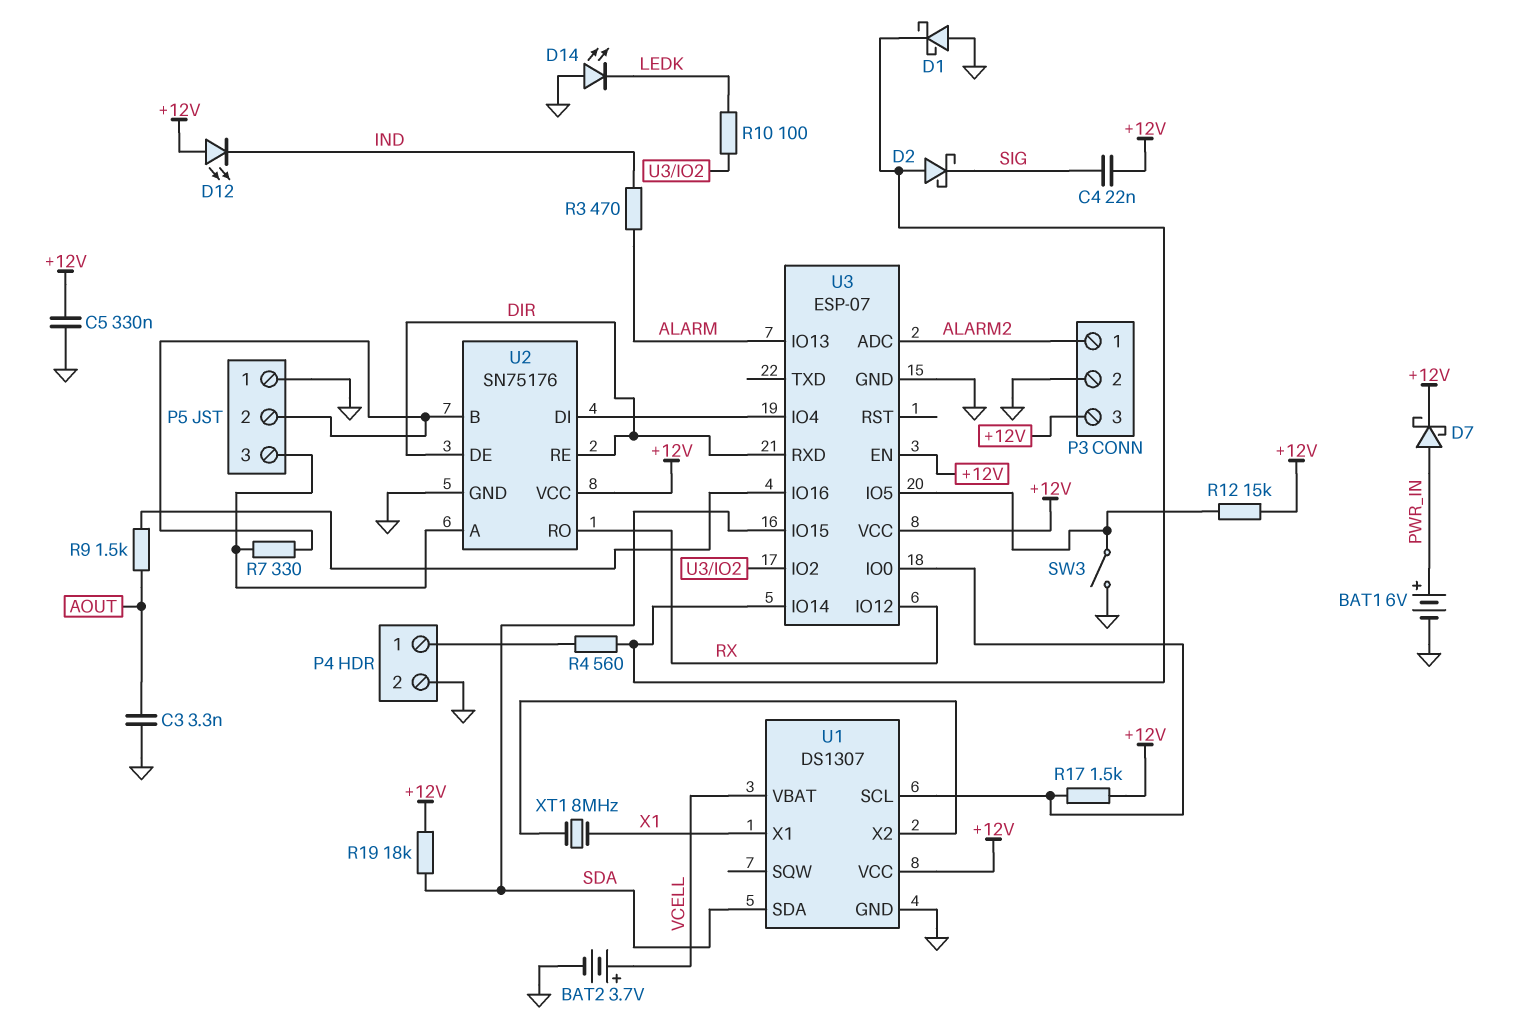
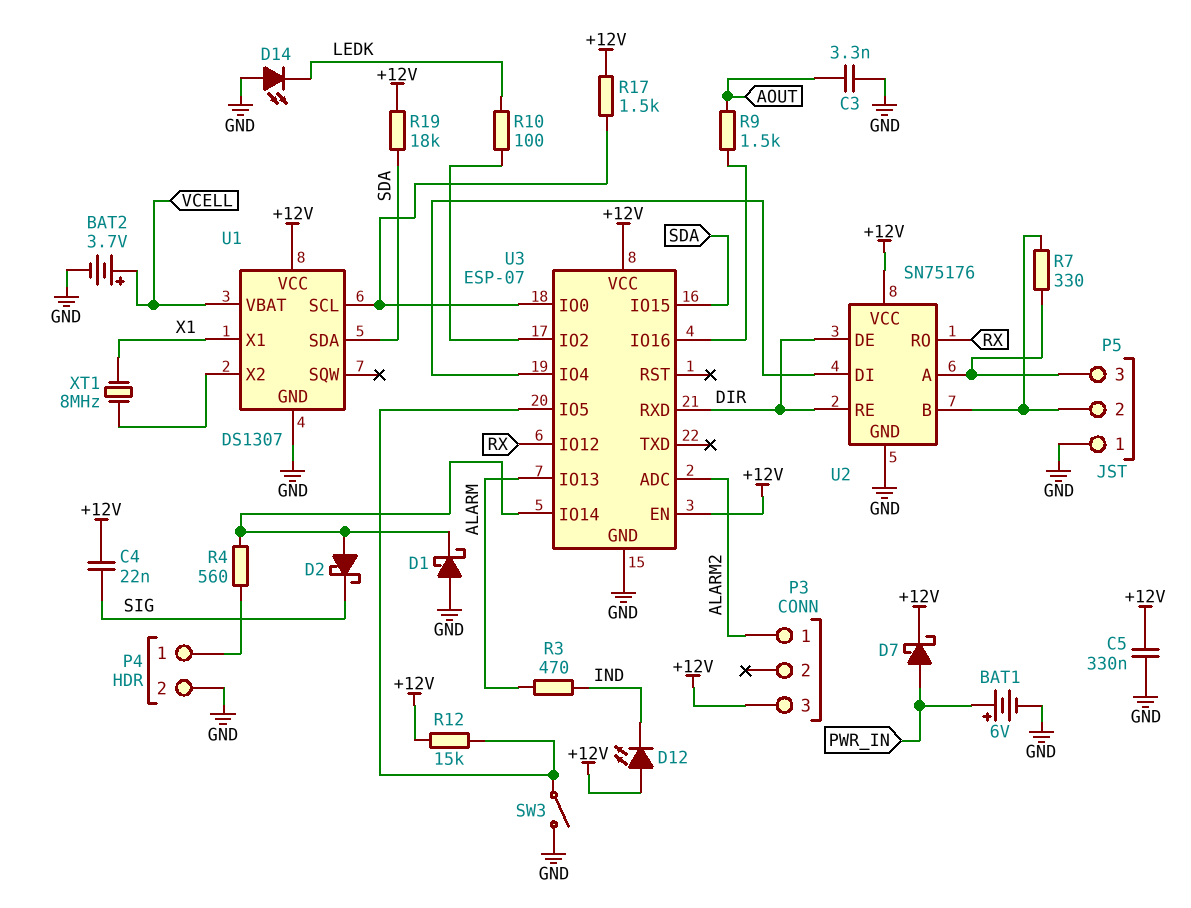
P3 pin 2: GND -> none

